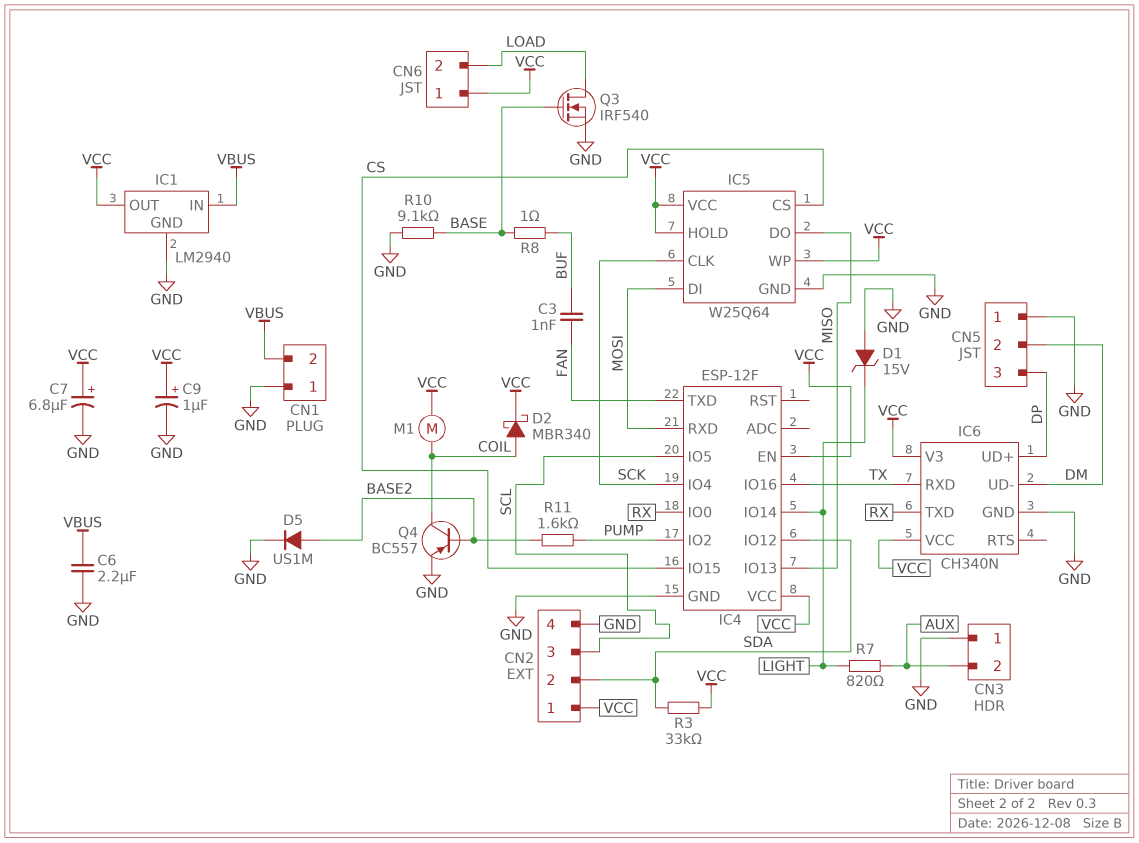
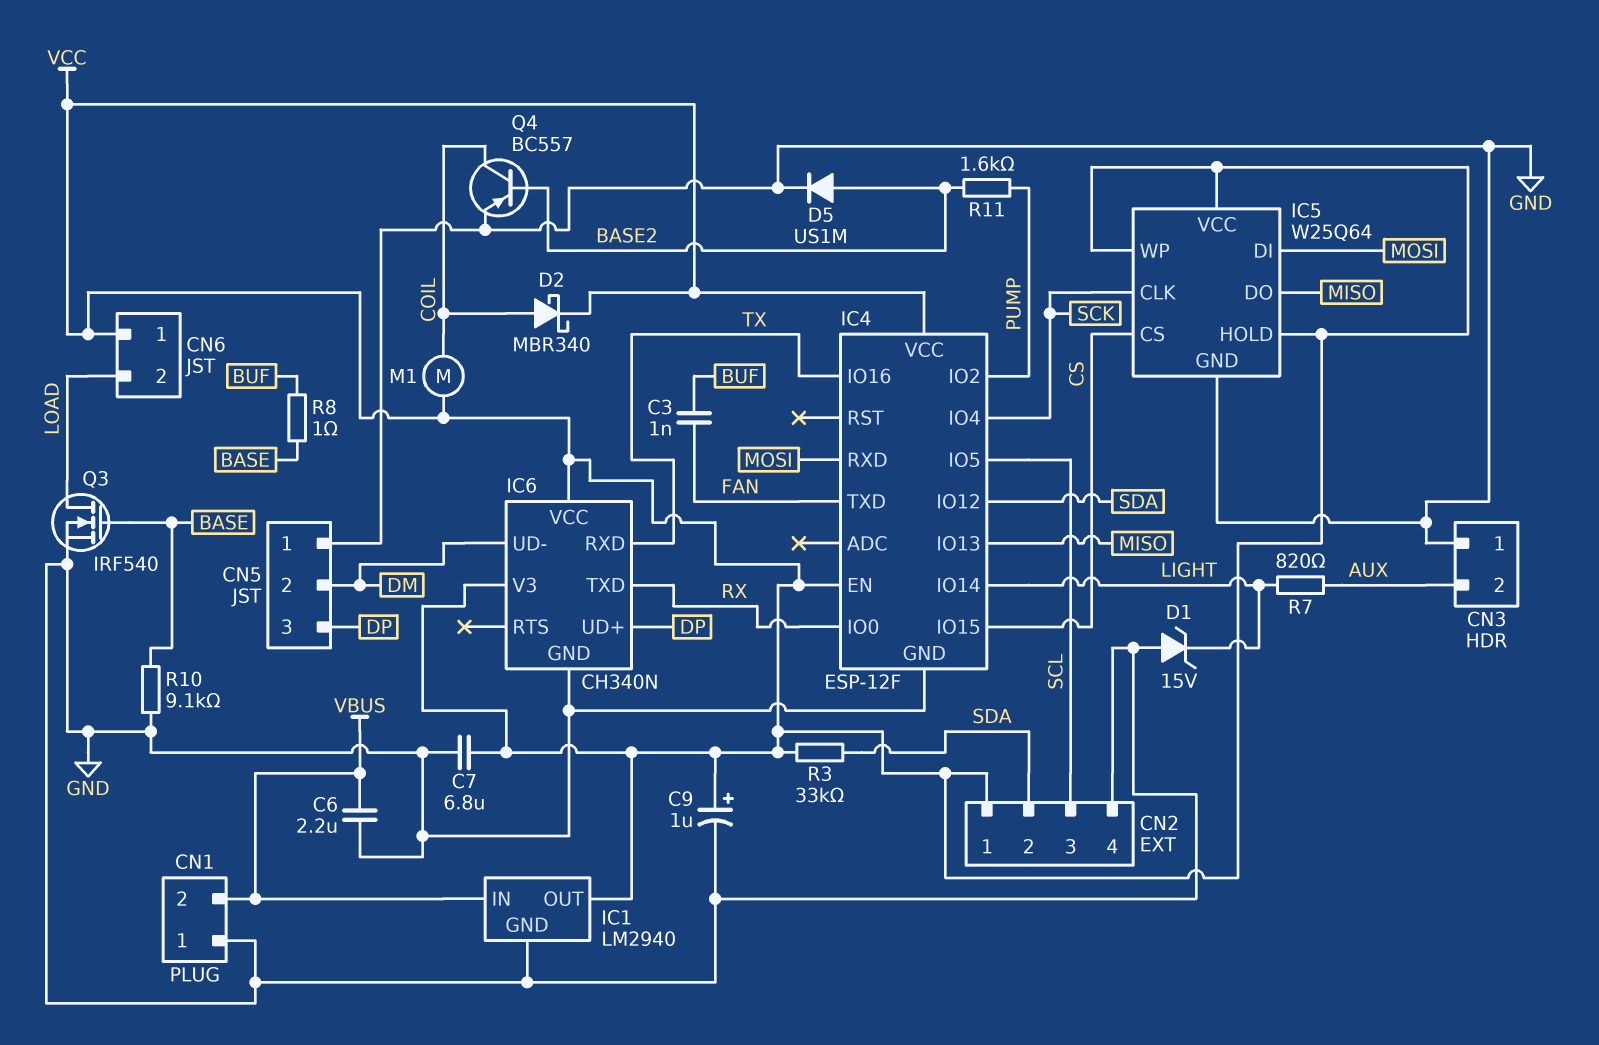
C7: 6.8uF (plus VCC, minus GND) -> 6.8uF (GND, VCC)

